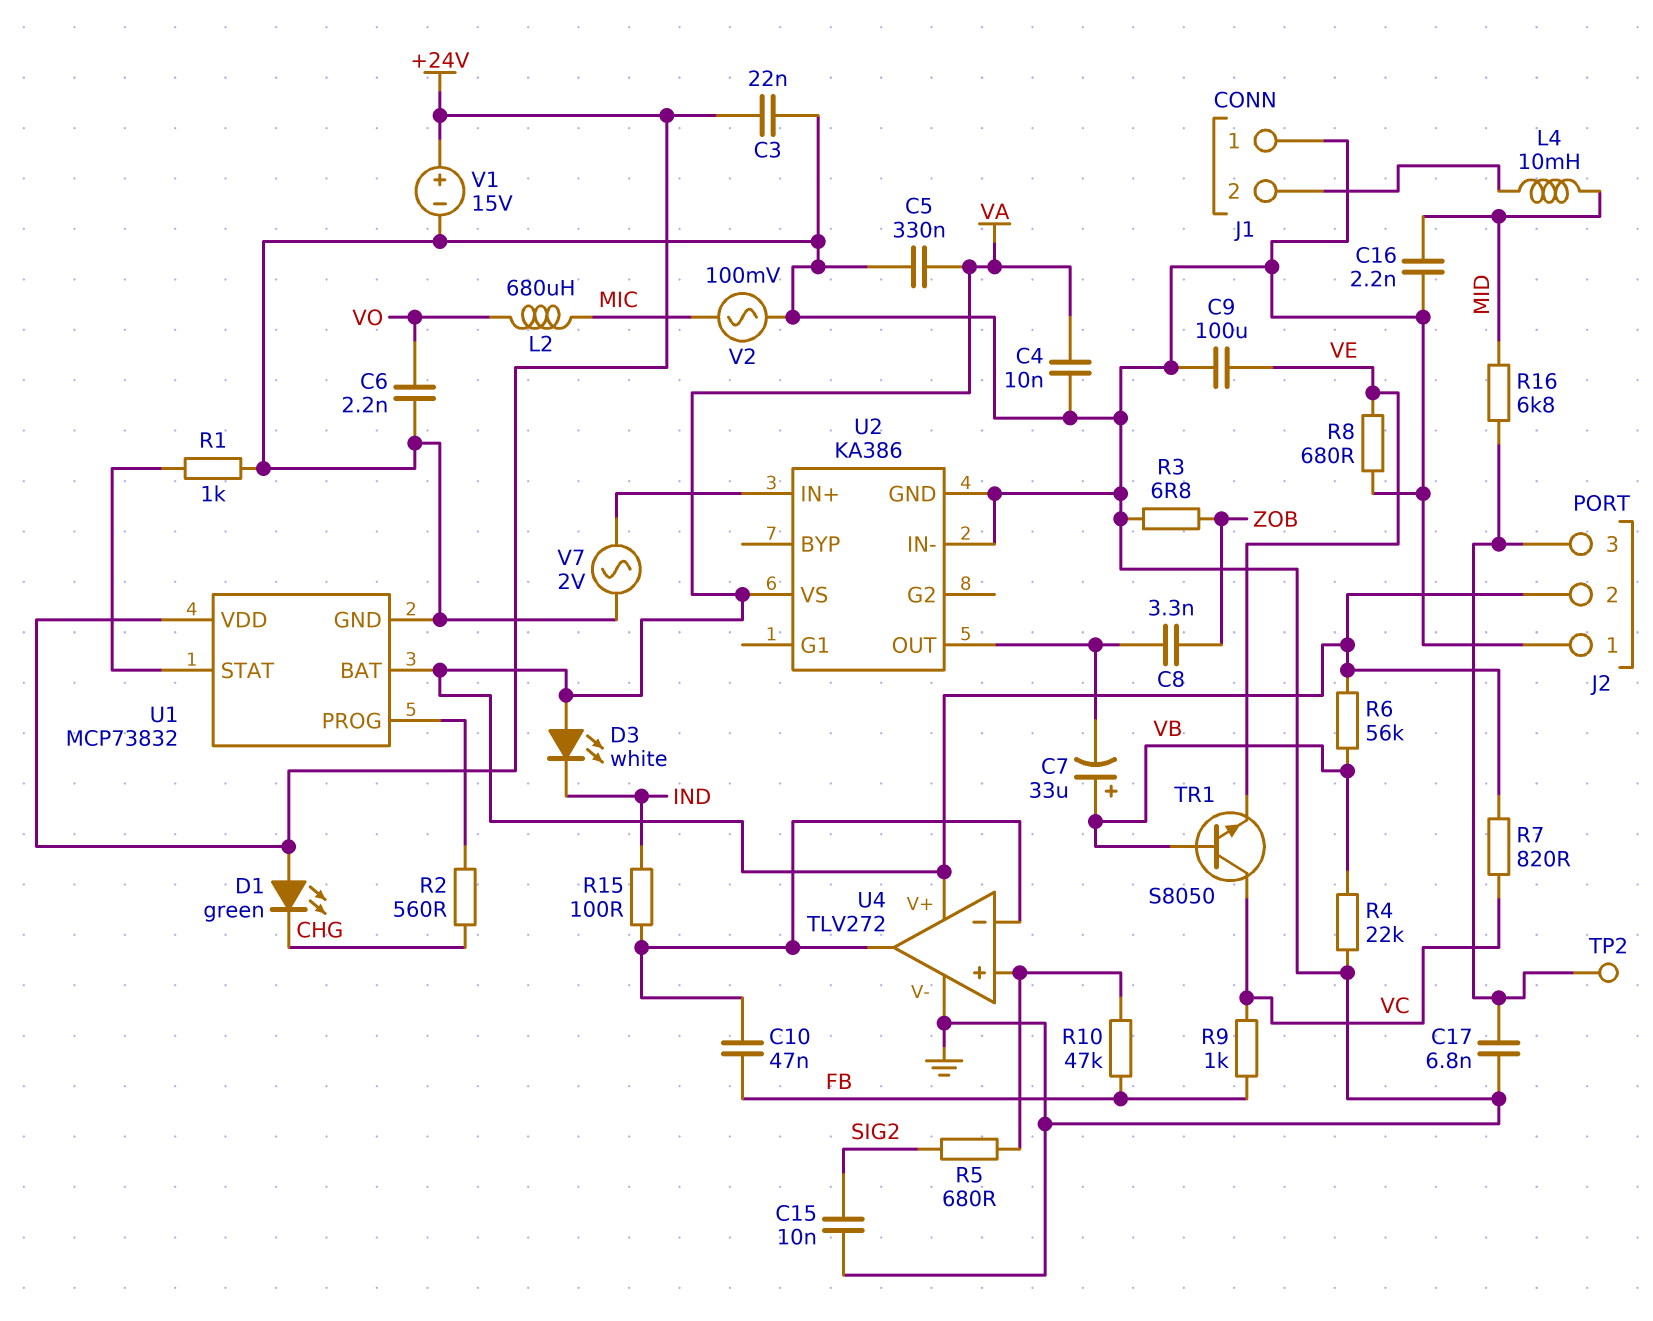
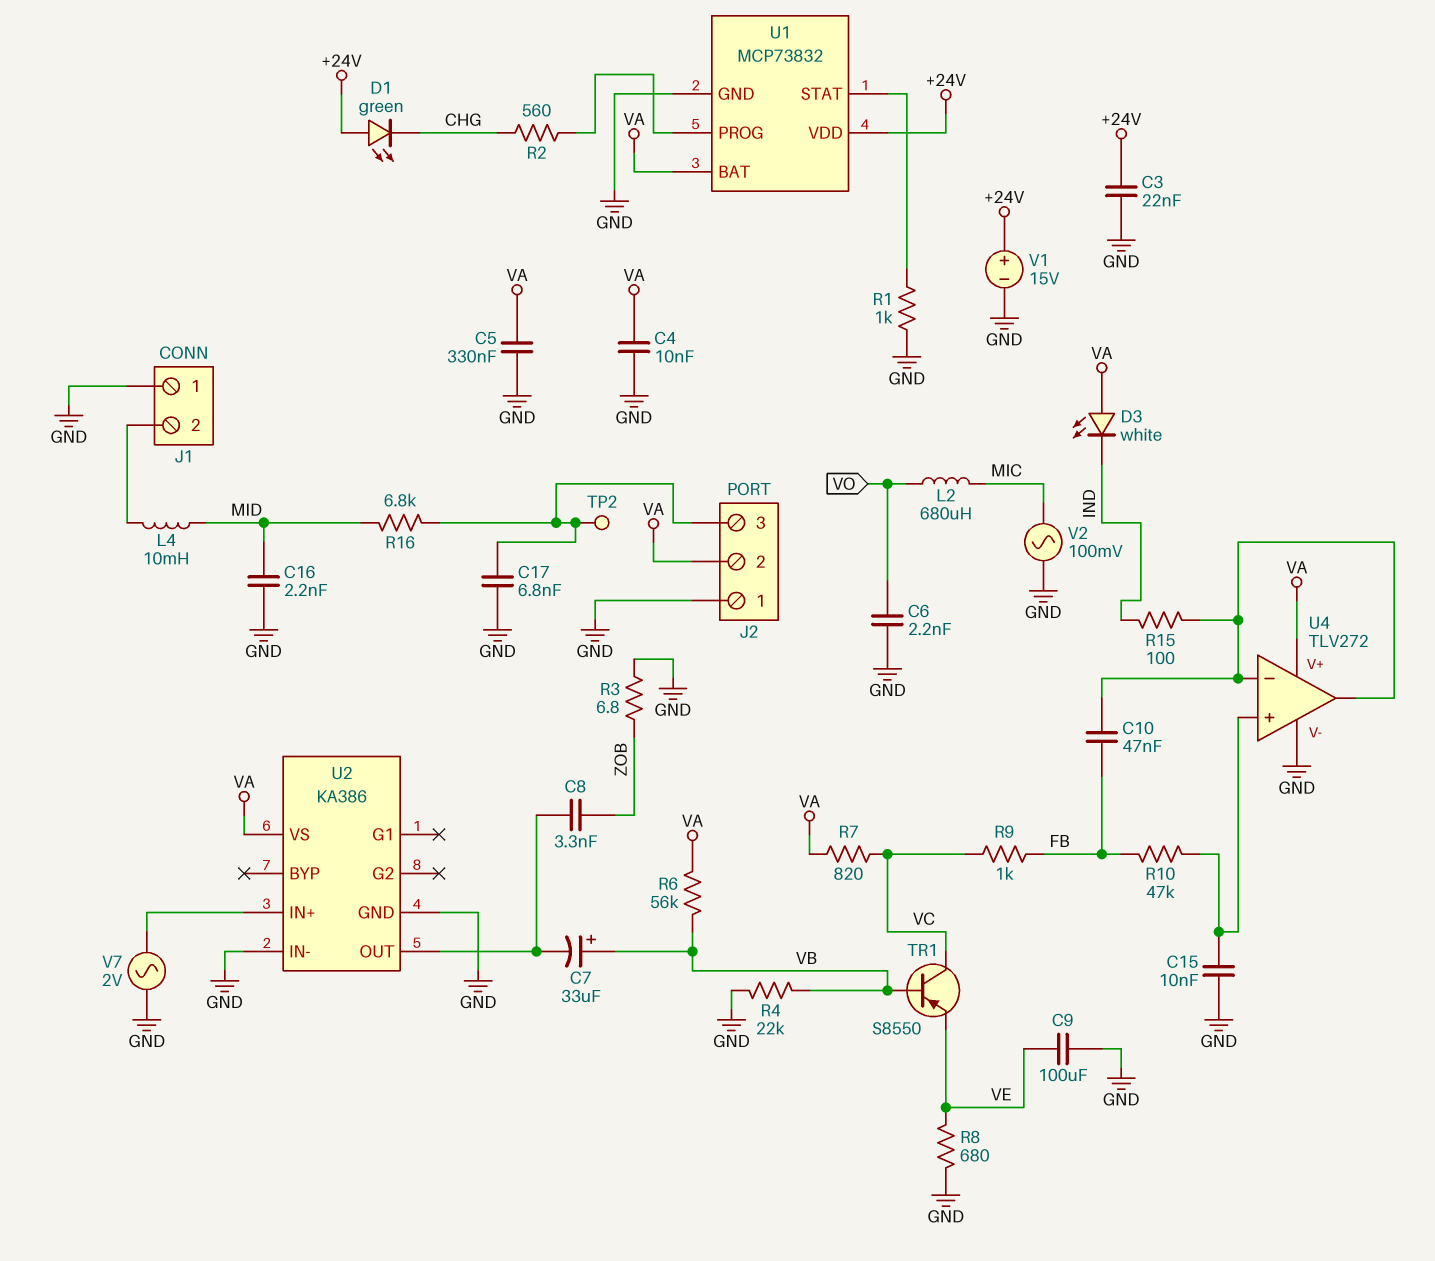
C15: 10nF (GND, SIG2) -> 10nF (GND, U4/in+)
R5: 680 (SIG2, U4/in+) -> none
TR1: NPN S8050 (B VB, C VC, E VE) -> PNP S8550 (B VB, C VC, E VE)

